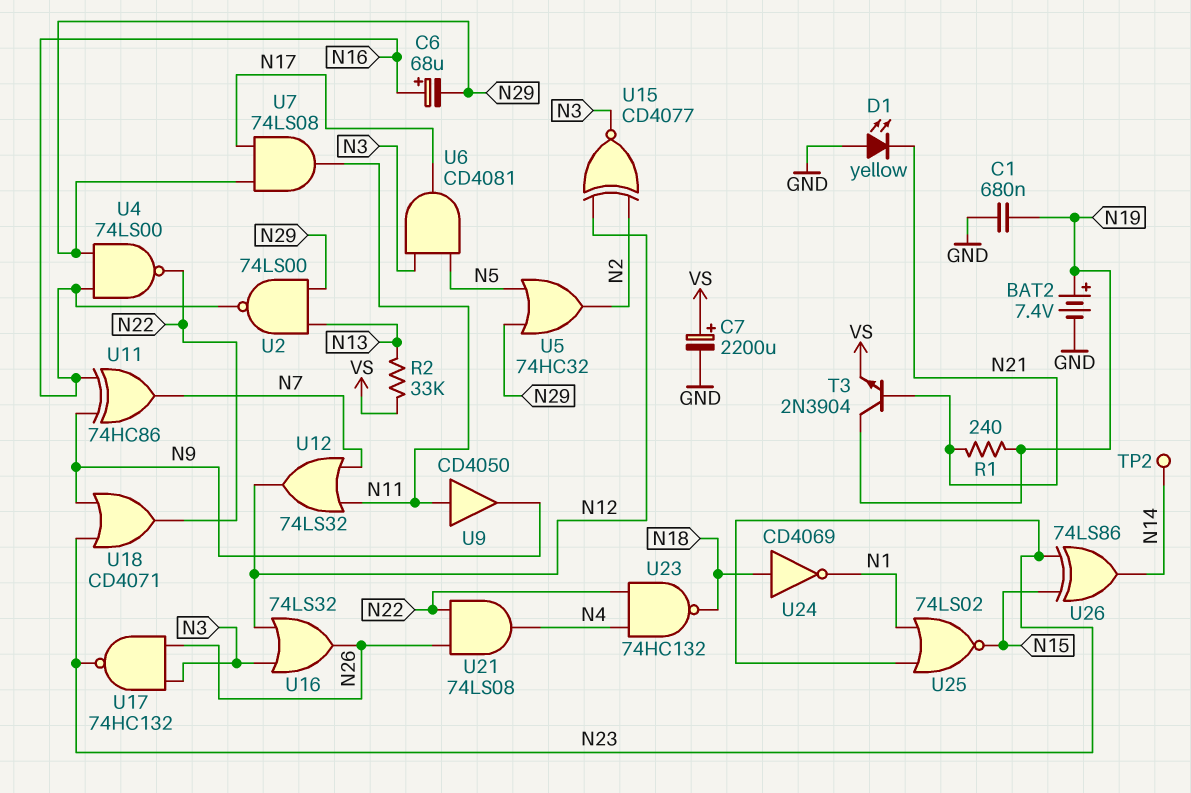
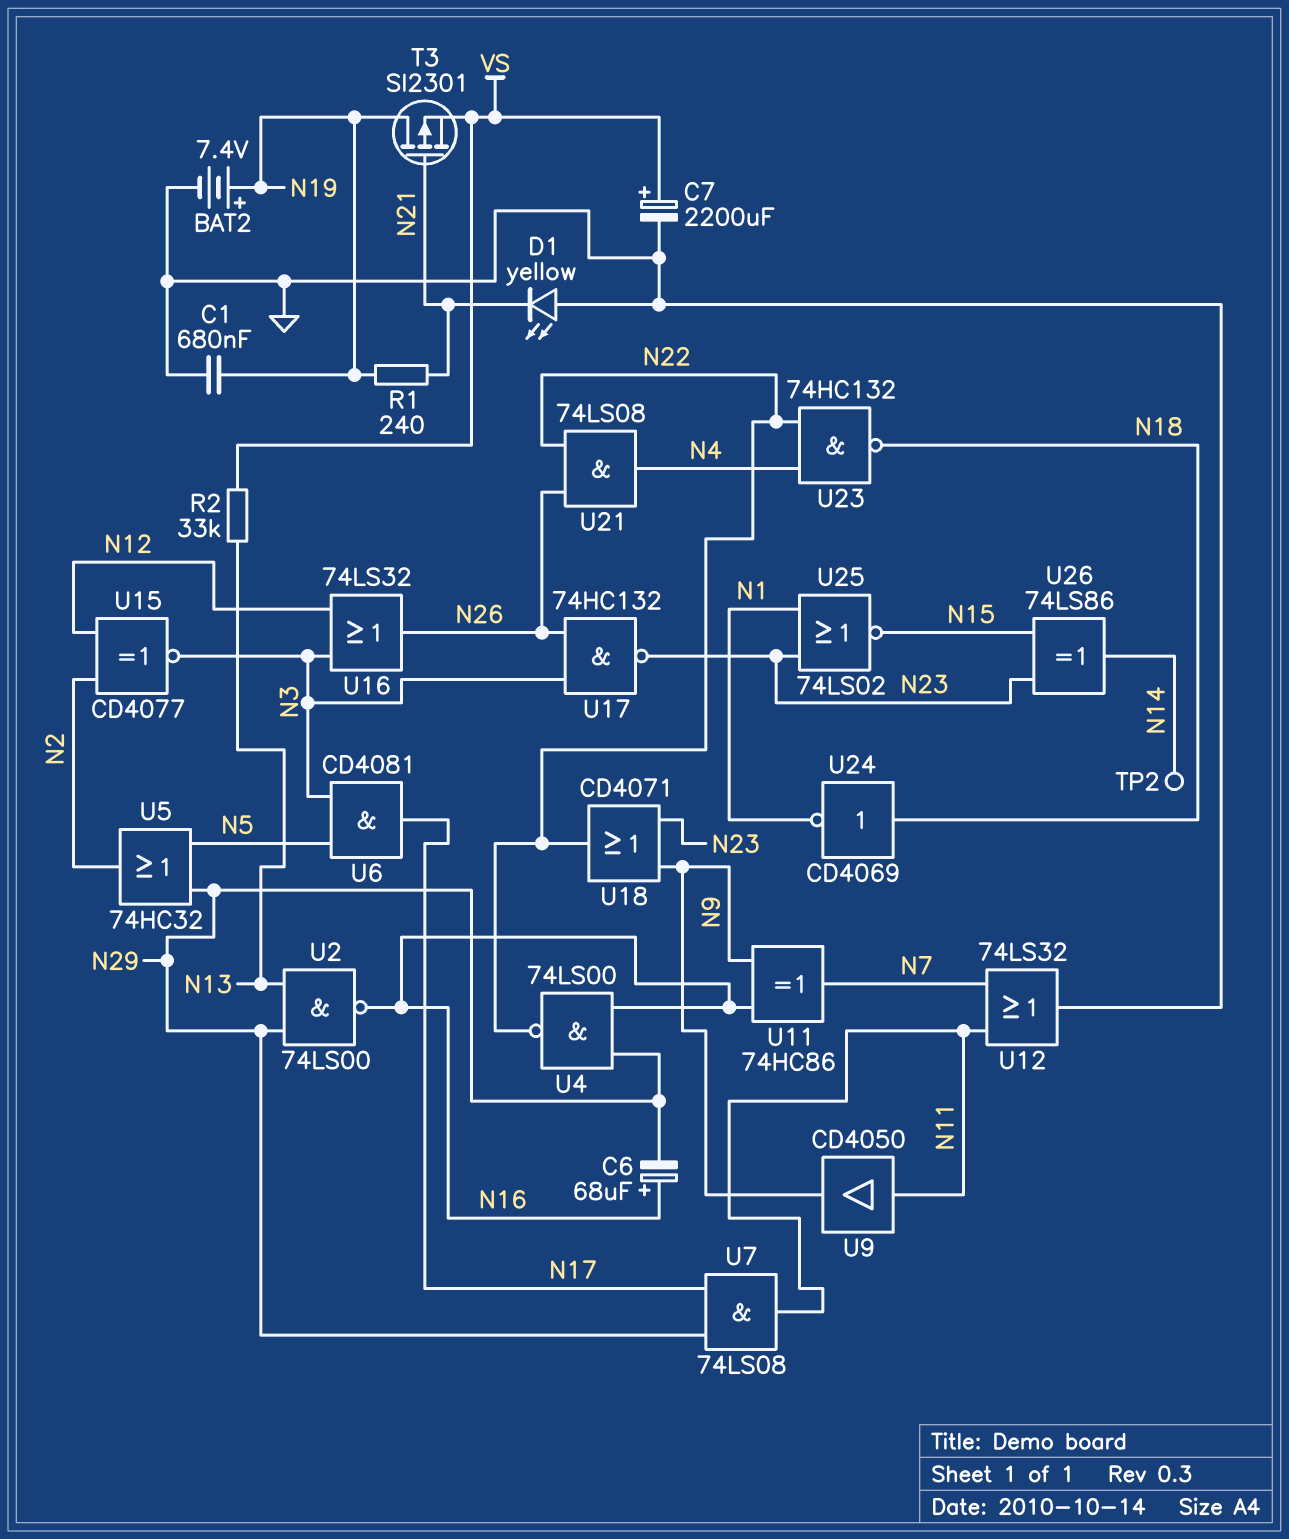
T3: NPN 2N3904 (B N21, C N19, E VS) -> PMOS SI2301 (G N21, D N19, S VS)
U12: OR 74LS32 (in N7, in N11, out N12) -> OR 74LS32 (in N7, in N11, out GND)

